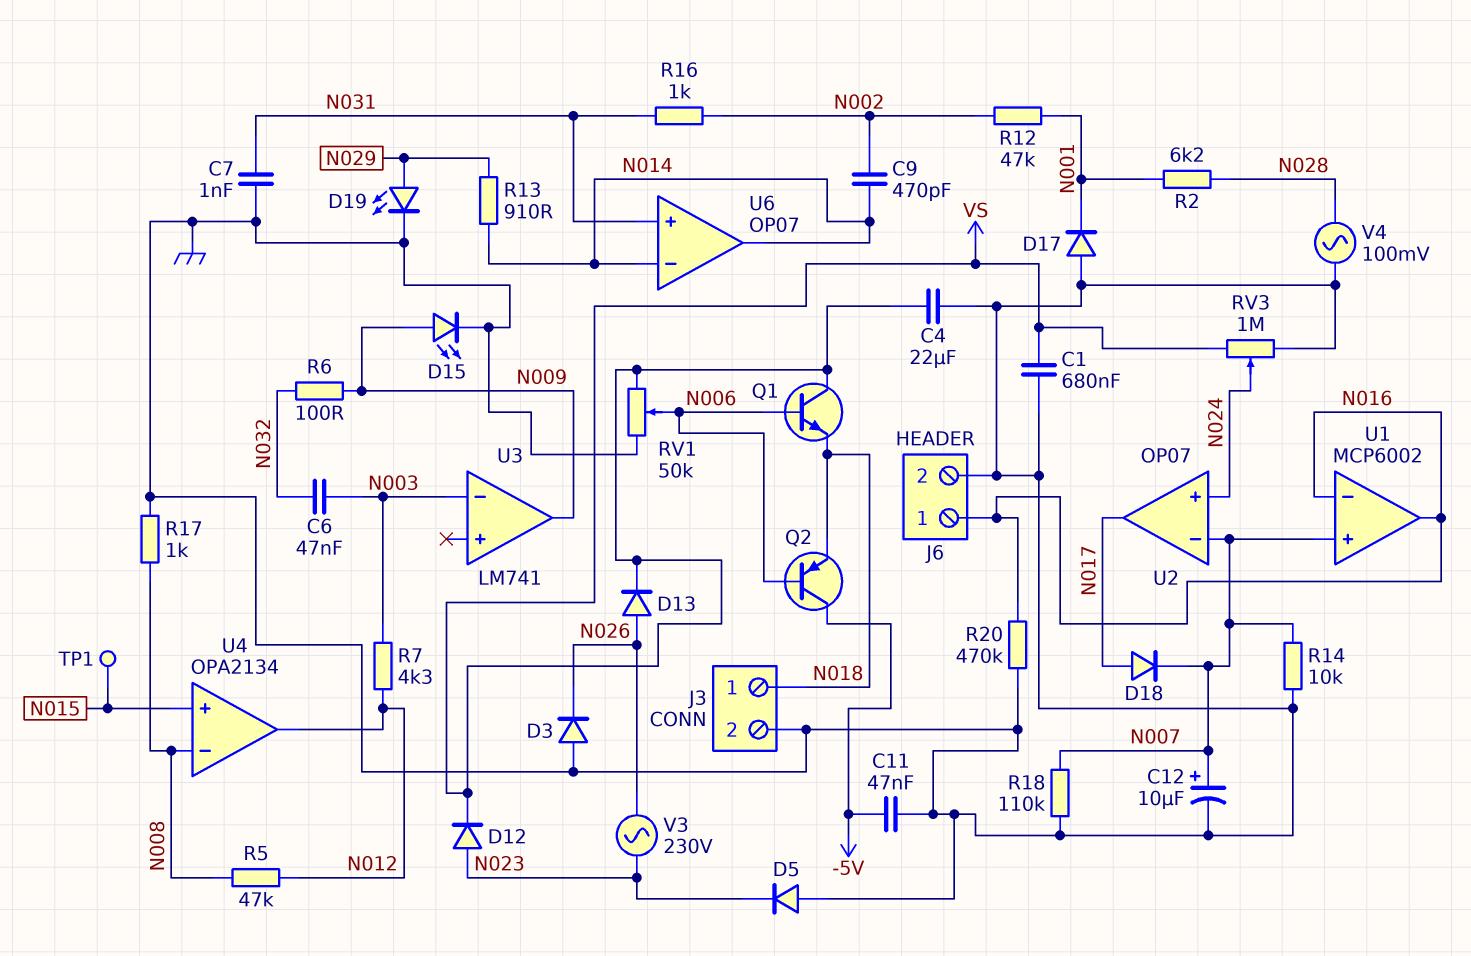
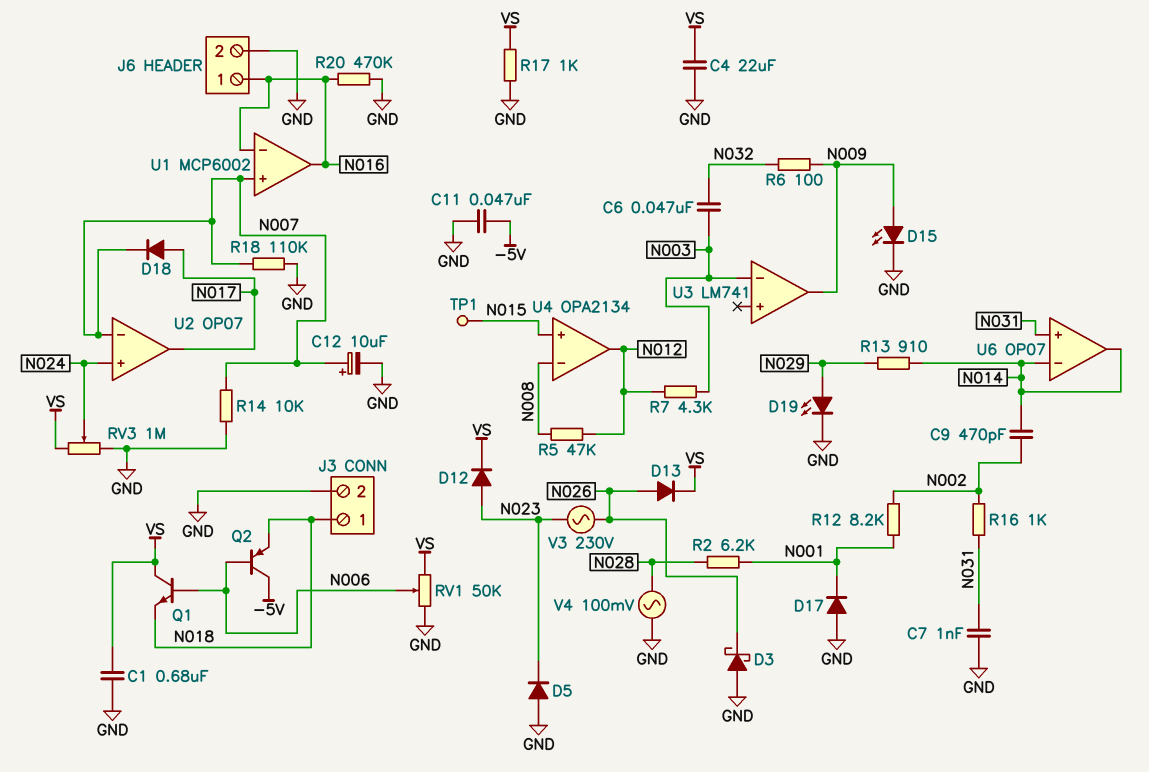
D3: diode (A GND, K N026) -> schottky (A GND, K N026)
R12: 47k (N001, N002) -> 8.2k (N001, N002)
R17: 1k (GND, N008) -> 1k (GND, VS)

